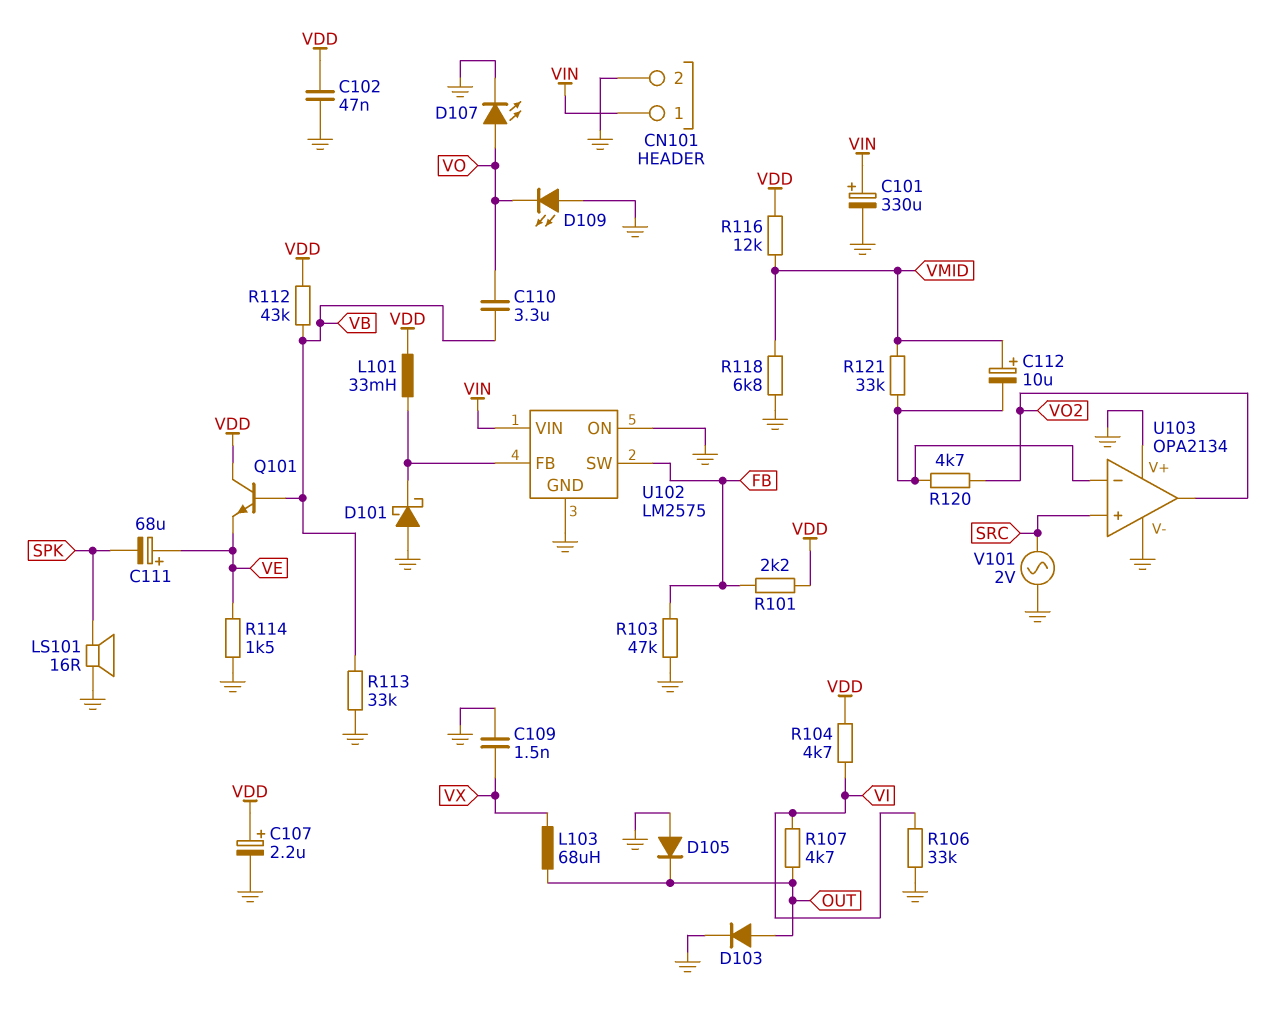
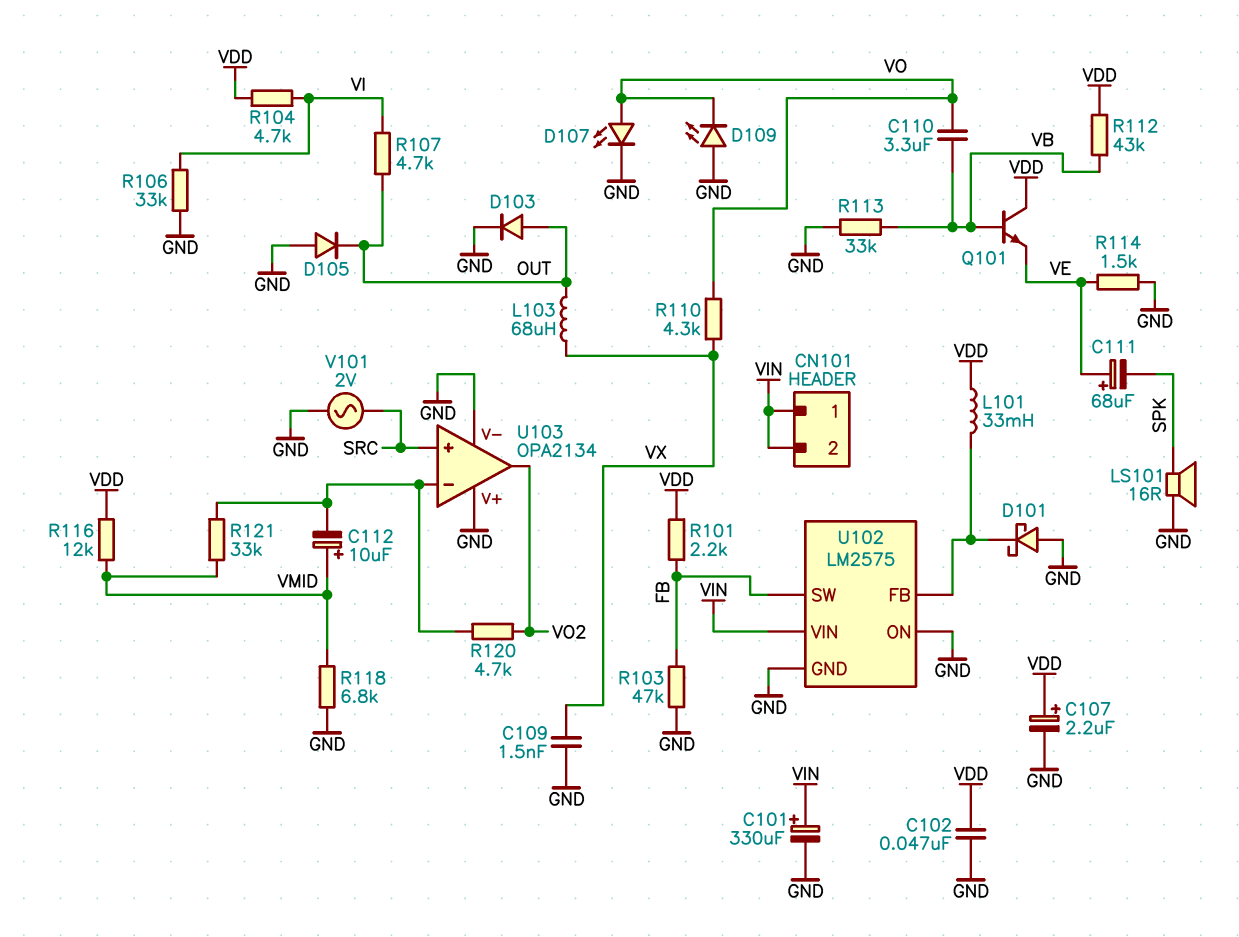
CN101 pin 2: GND -> VIN
R110: none -> 4.3k (VO, VX)

